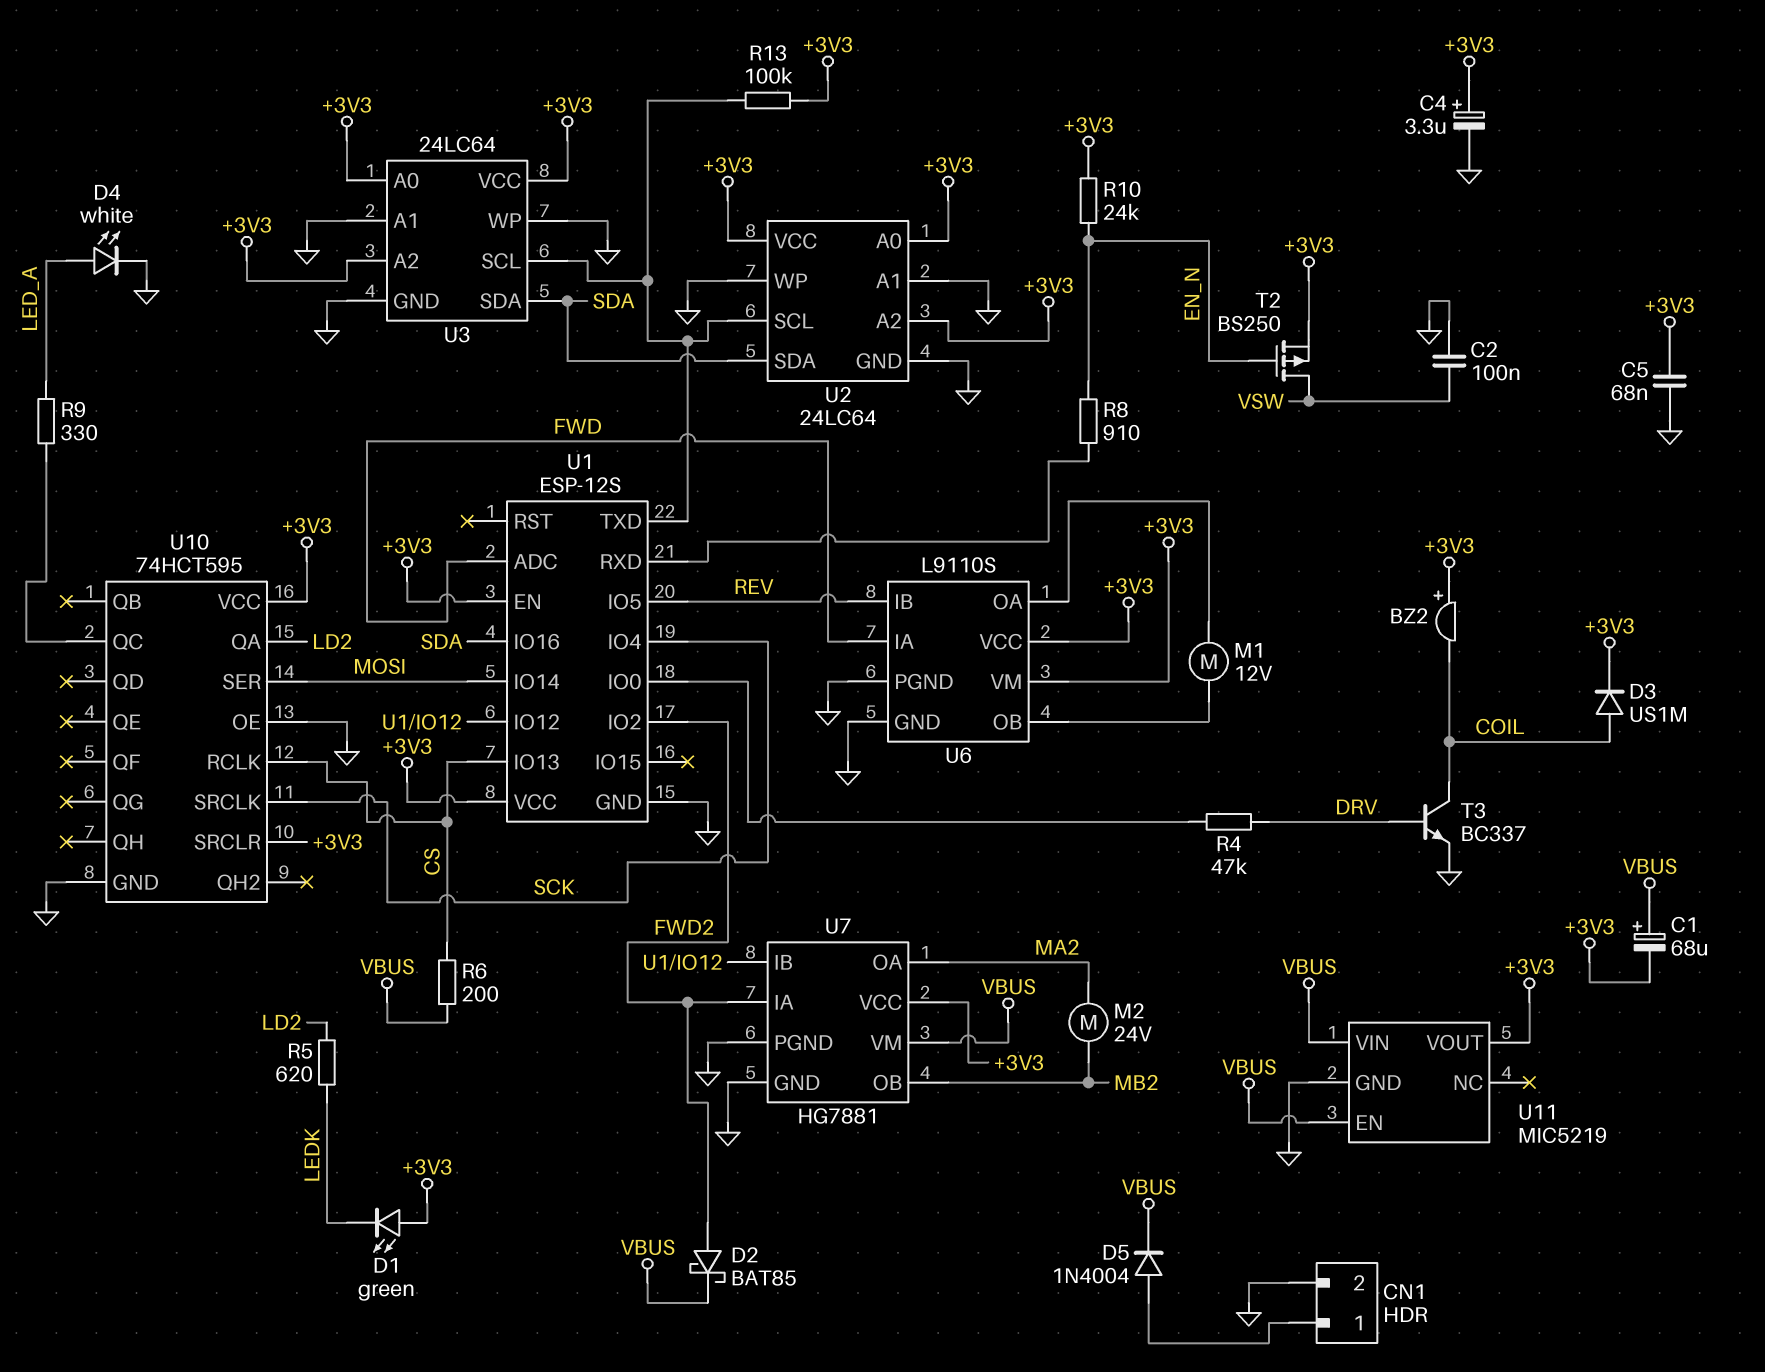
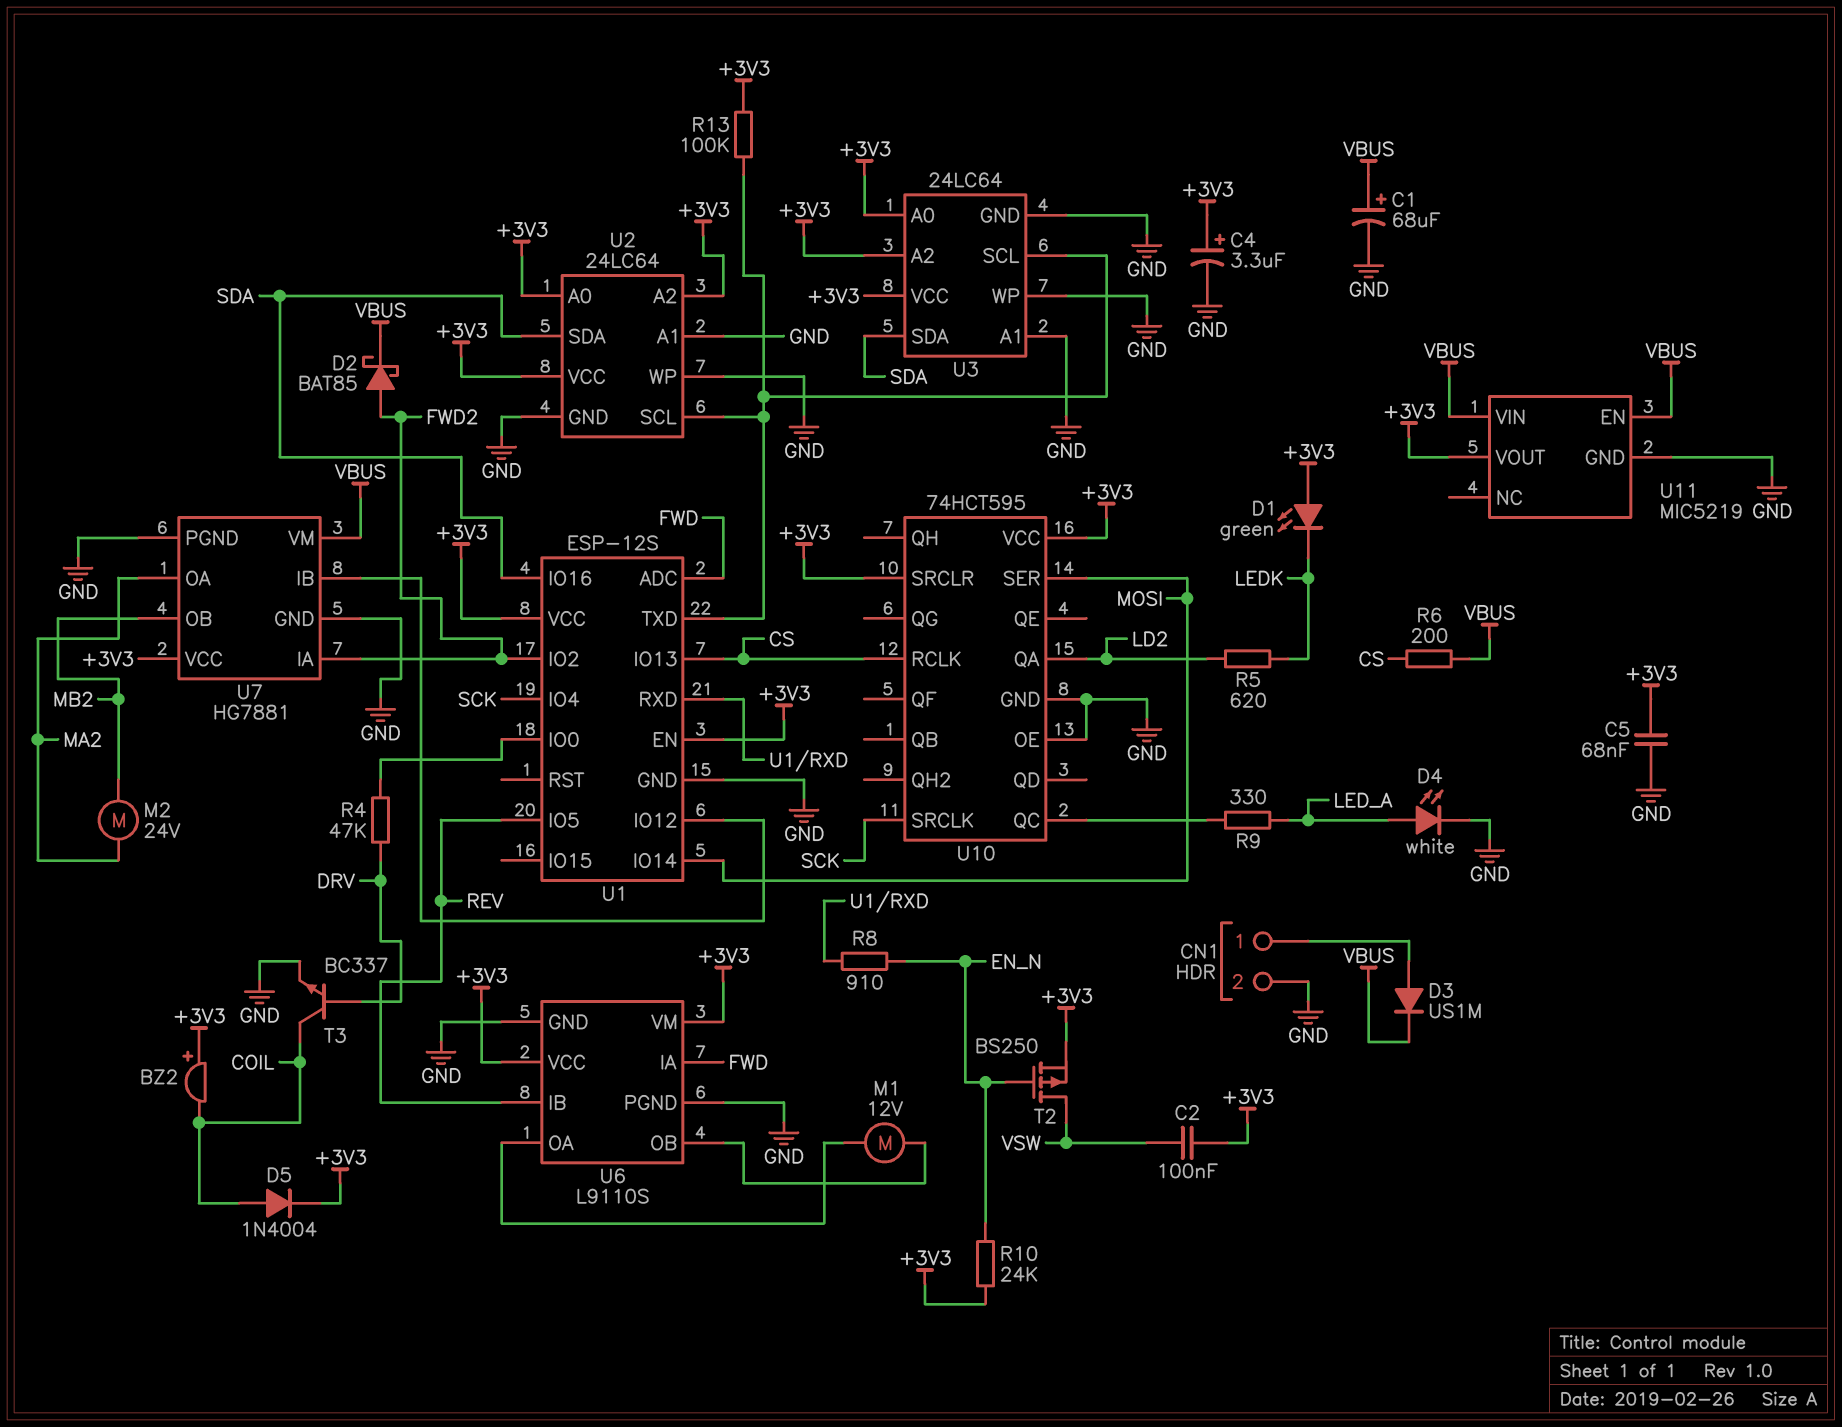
C1: 68uF (plus VBUS, minus +3V3) -> 68uF (plus VBUS, minus GND)
C2: 100nF (GND, VSW) -> 100nF (+3V3, VSW)
D3: diode US1M (A COIL, K +3V3) -> diode US1M (A CN1/1, K VBUS)
D5: diode 1N4004 (A CN1/1, K VBUS) -> diode 1N4004 (A COIL, K +3V3)

